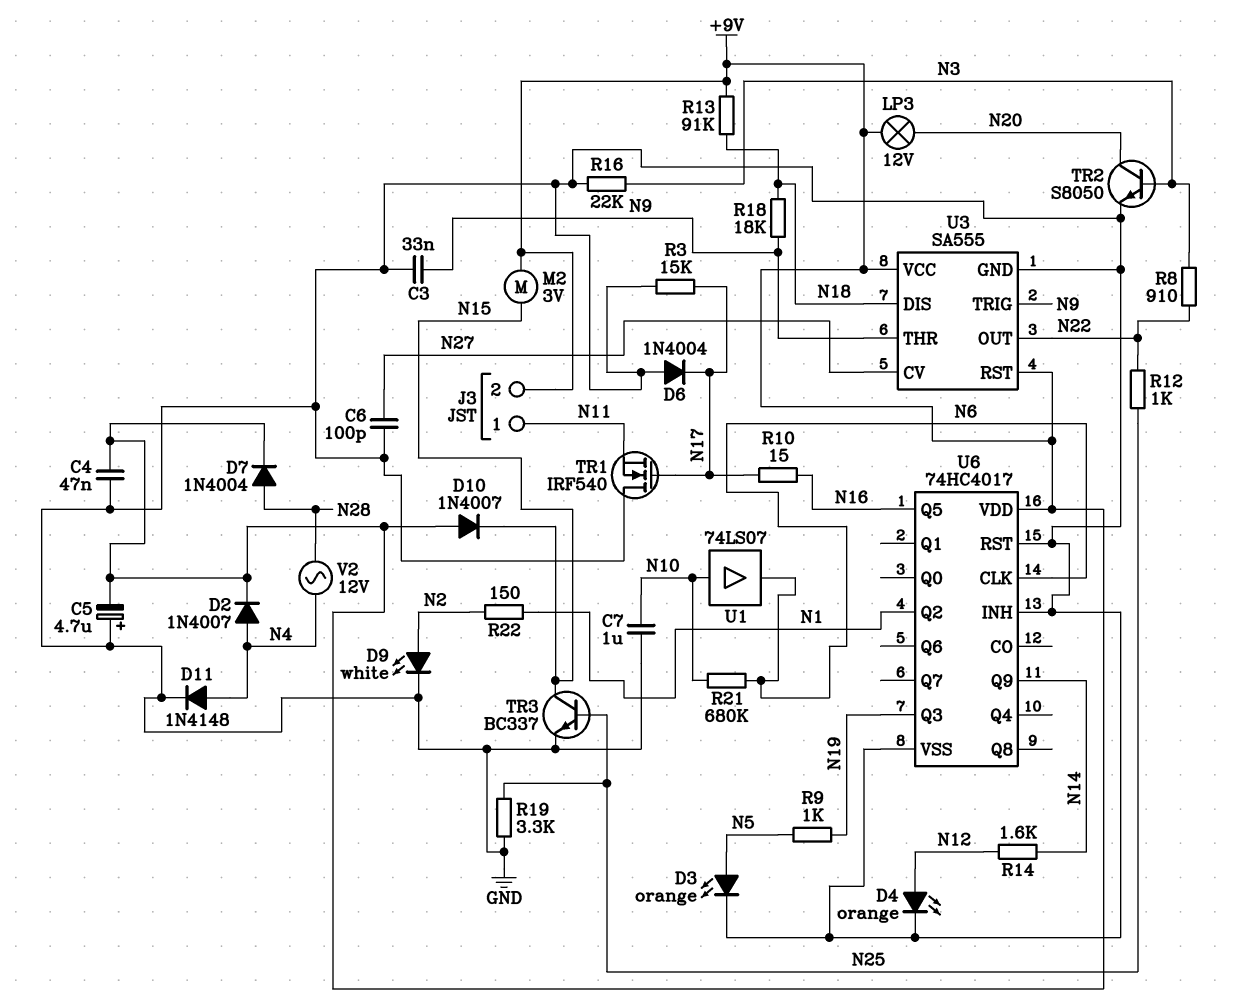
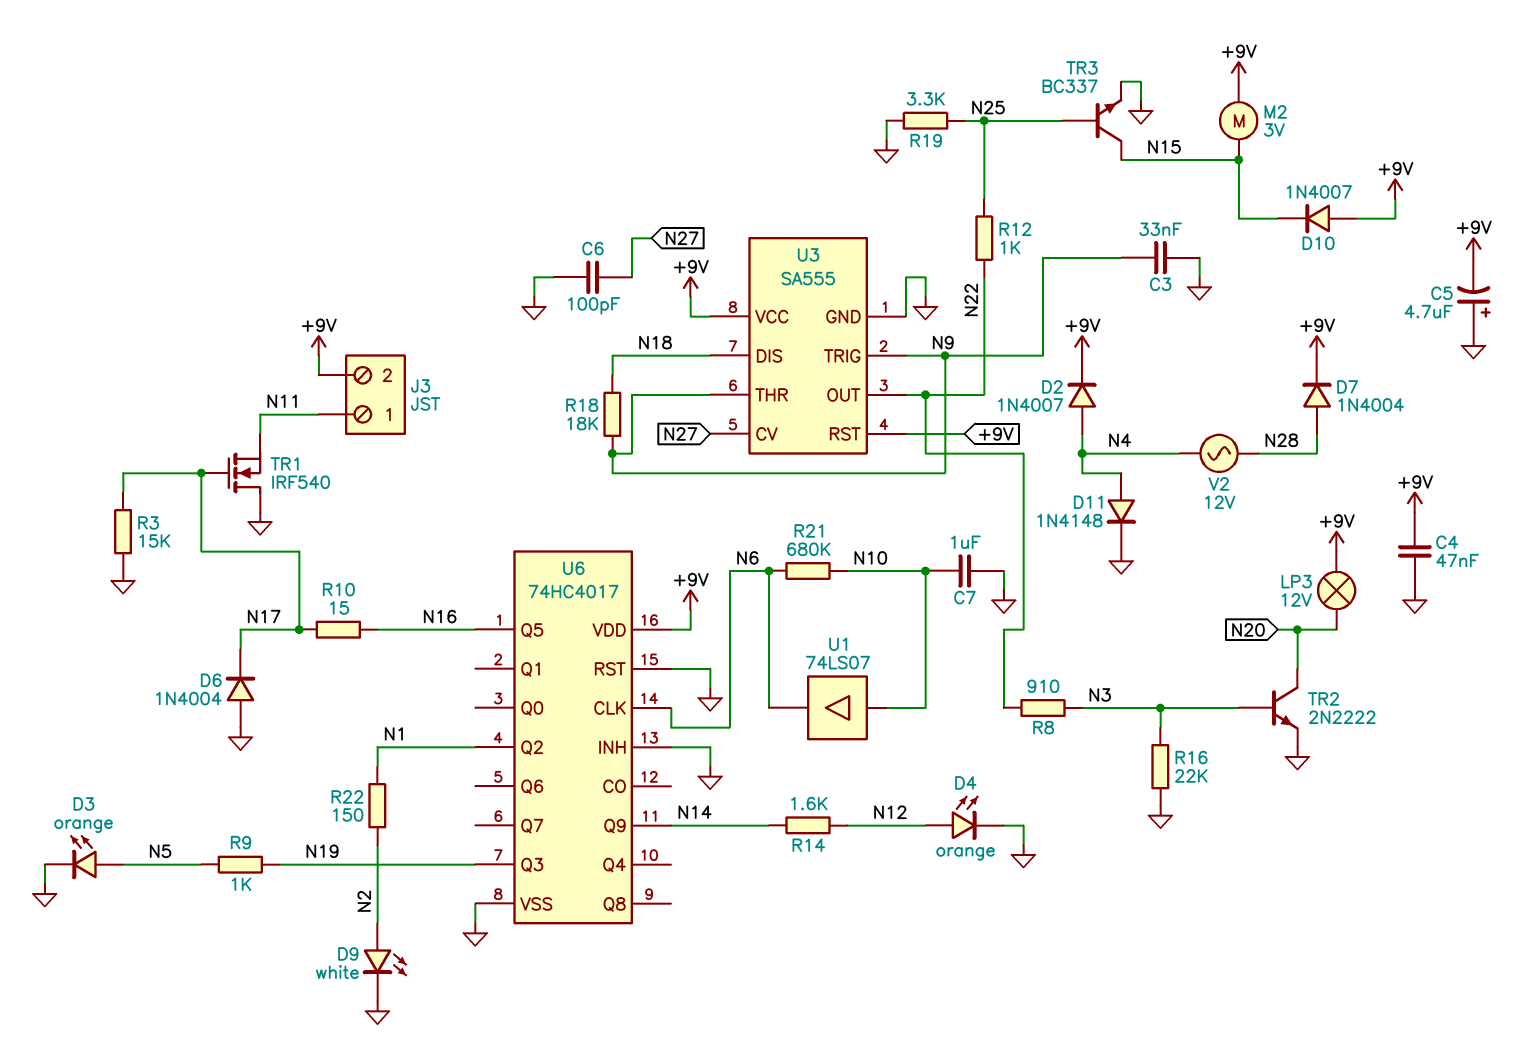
R13: 91k (+9V, N18) -> none
TR2: NPN S8050 (B N3, C N20, E GND) -> NPN 2N2222 (B N3, C N20, E GND)

